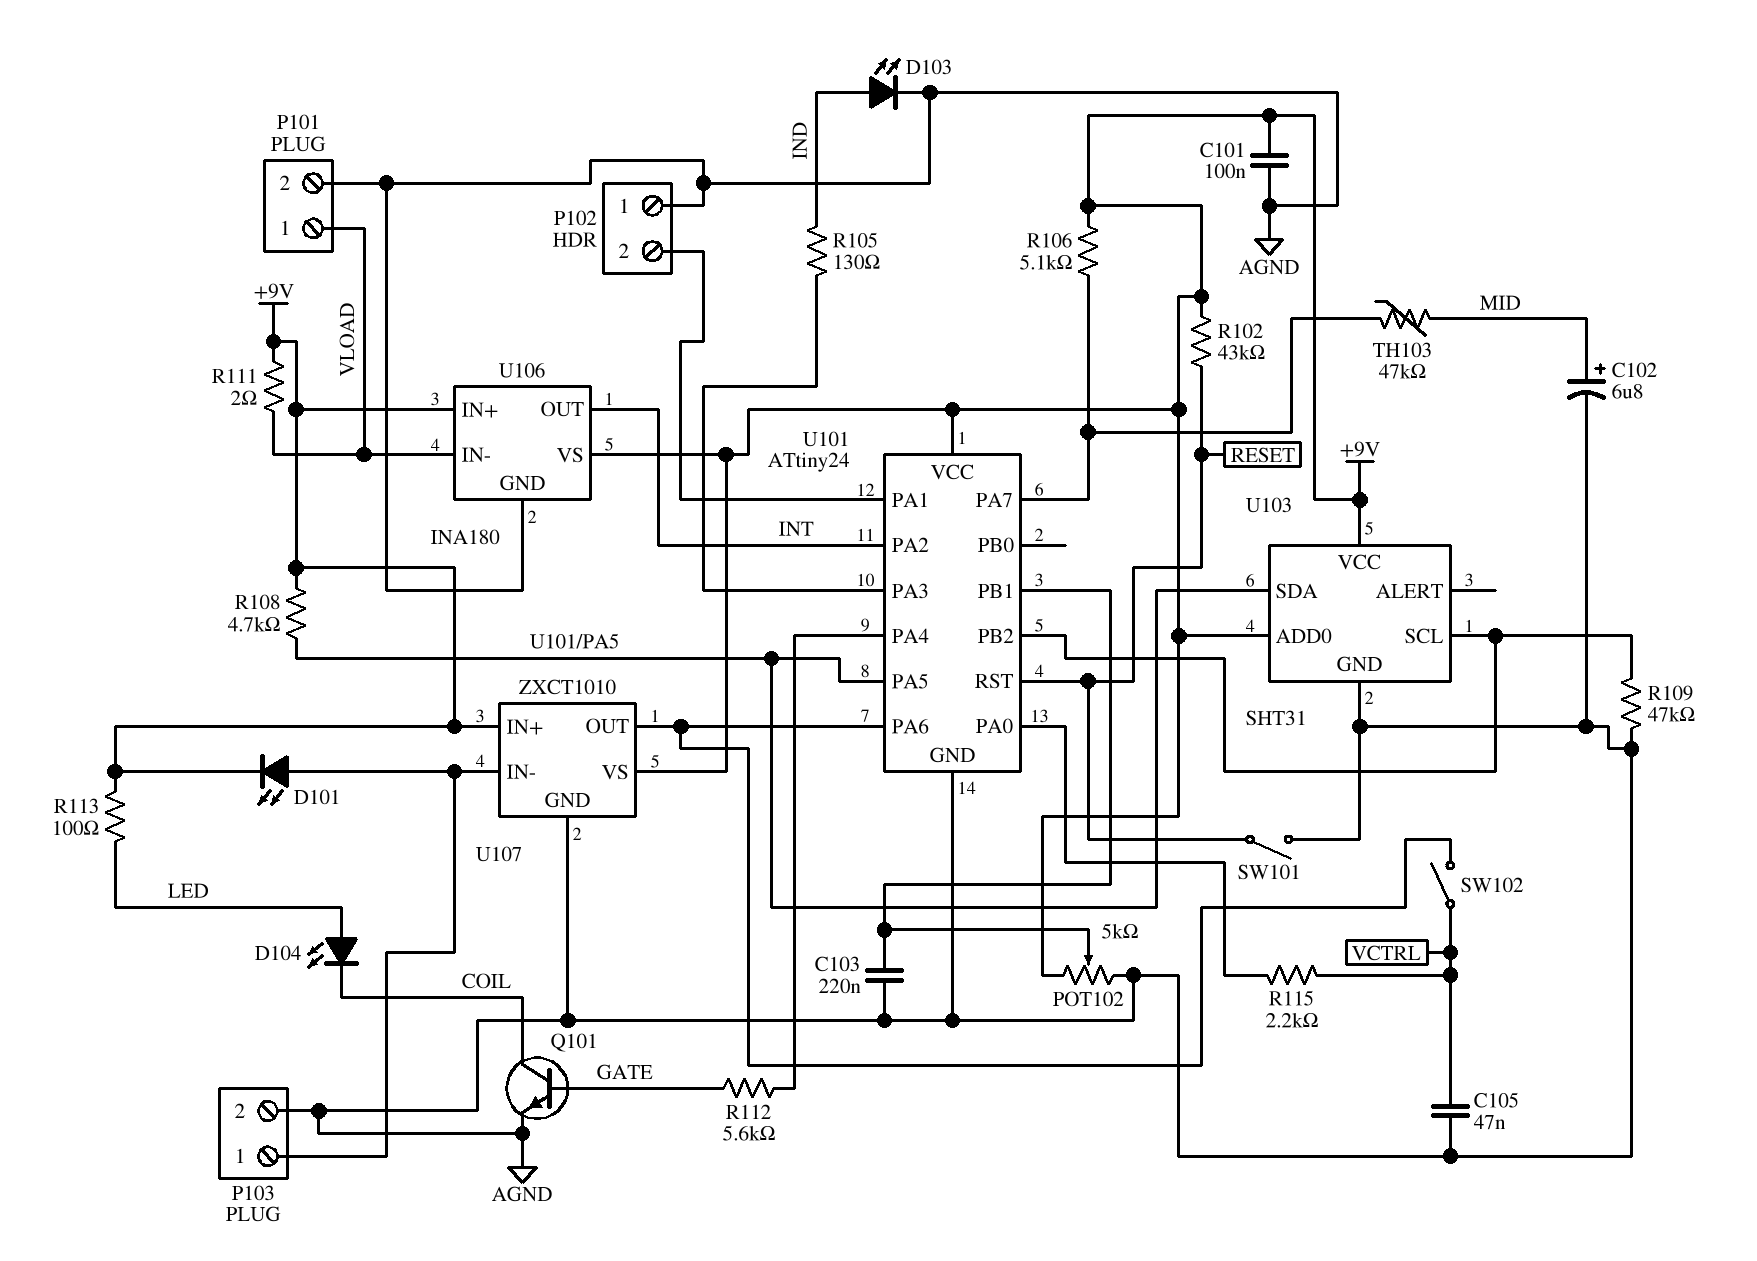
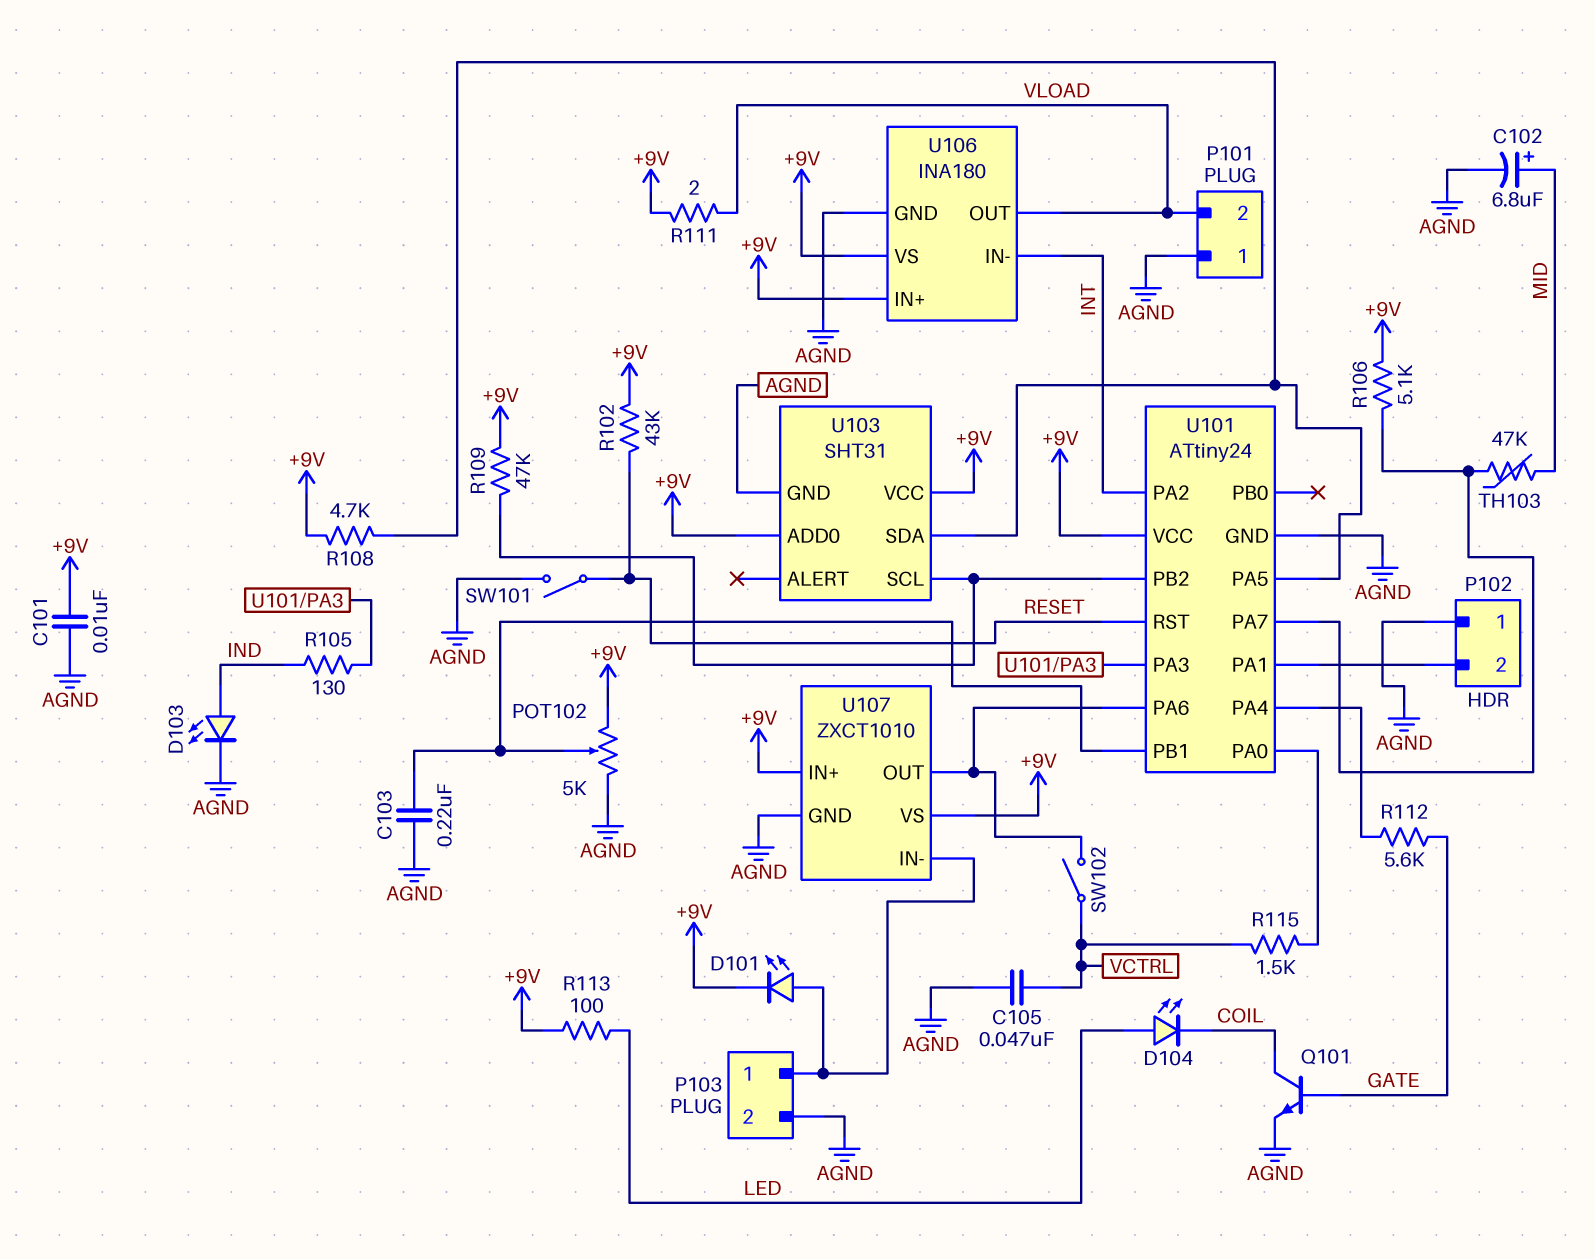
C101: 100nF (+9V, AGND) -> 10nF (+9V, AGND)
P101 pin 1: VLOAD -> AGND
P101 pin 2: AGND -> VLOAD
R109: 47k (AGND, U101/PB2) -> 47k (+9V, U101/PB2)
R115: 2.2k (U101/PA0, VCTRL) -> 1.5k (U101/PA0, VCTRL)
U106 pin IN-: VLOAD -> INT
U106 pin OUT: INT -> VLOAD

